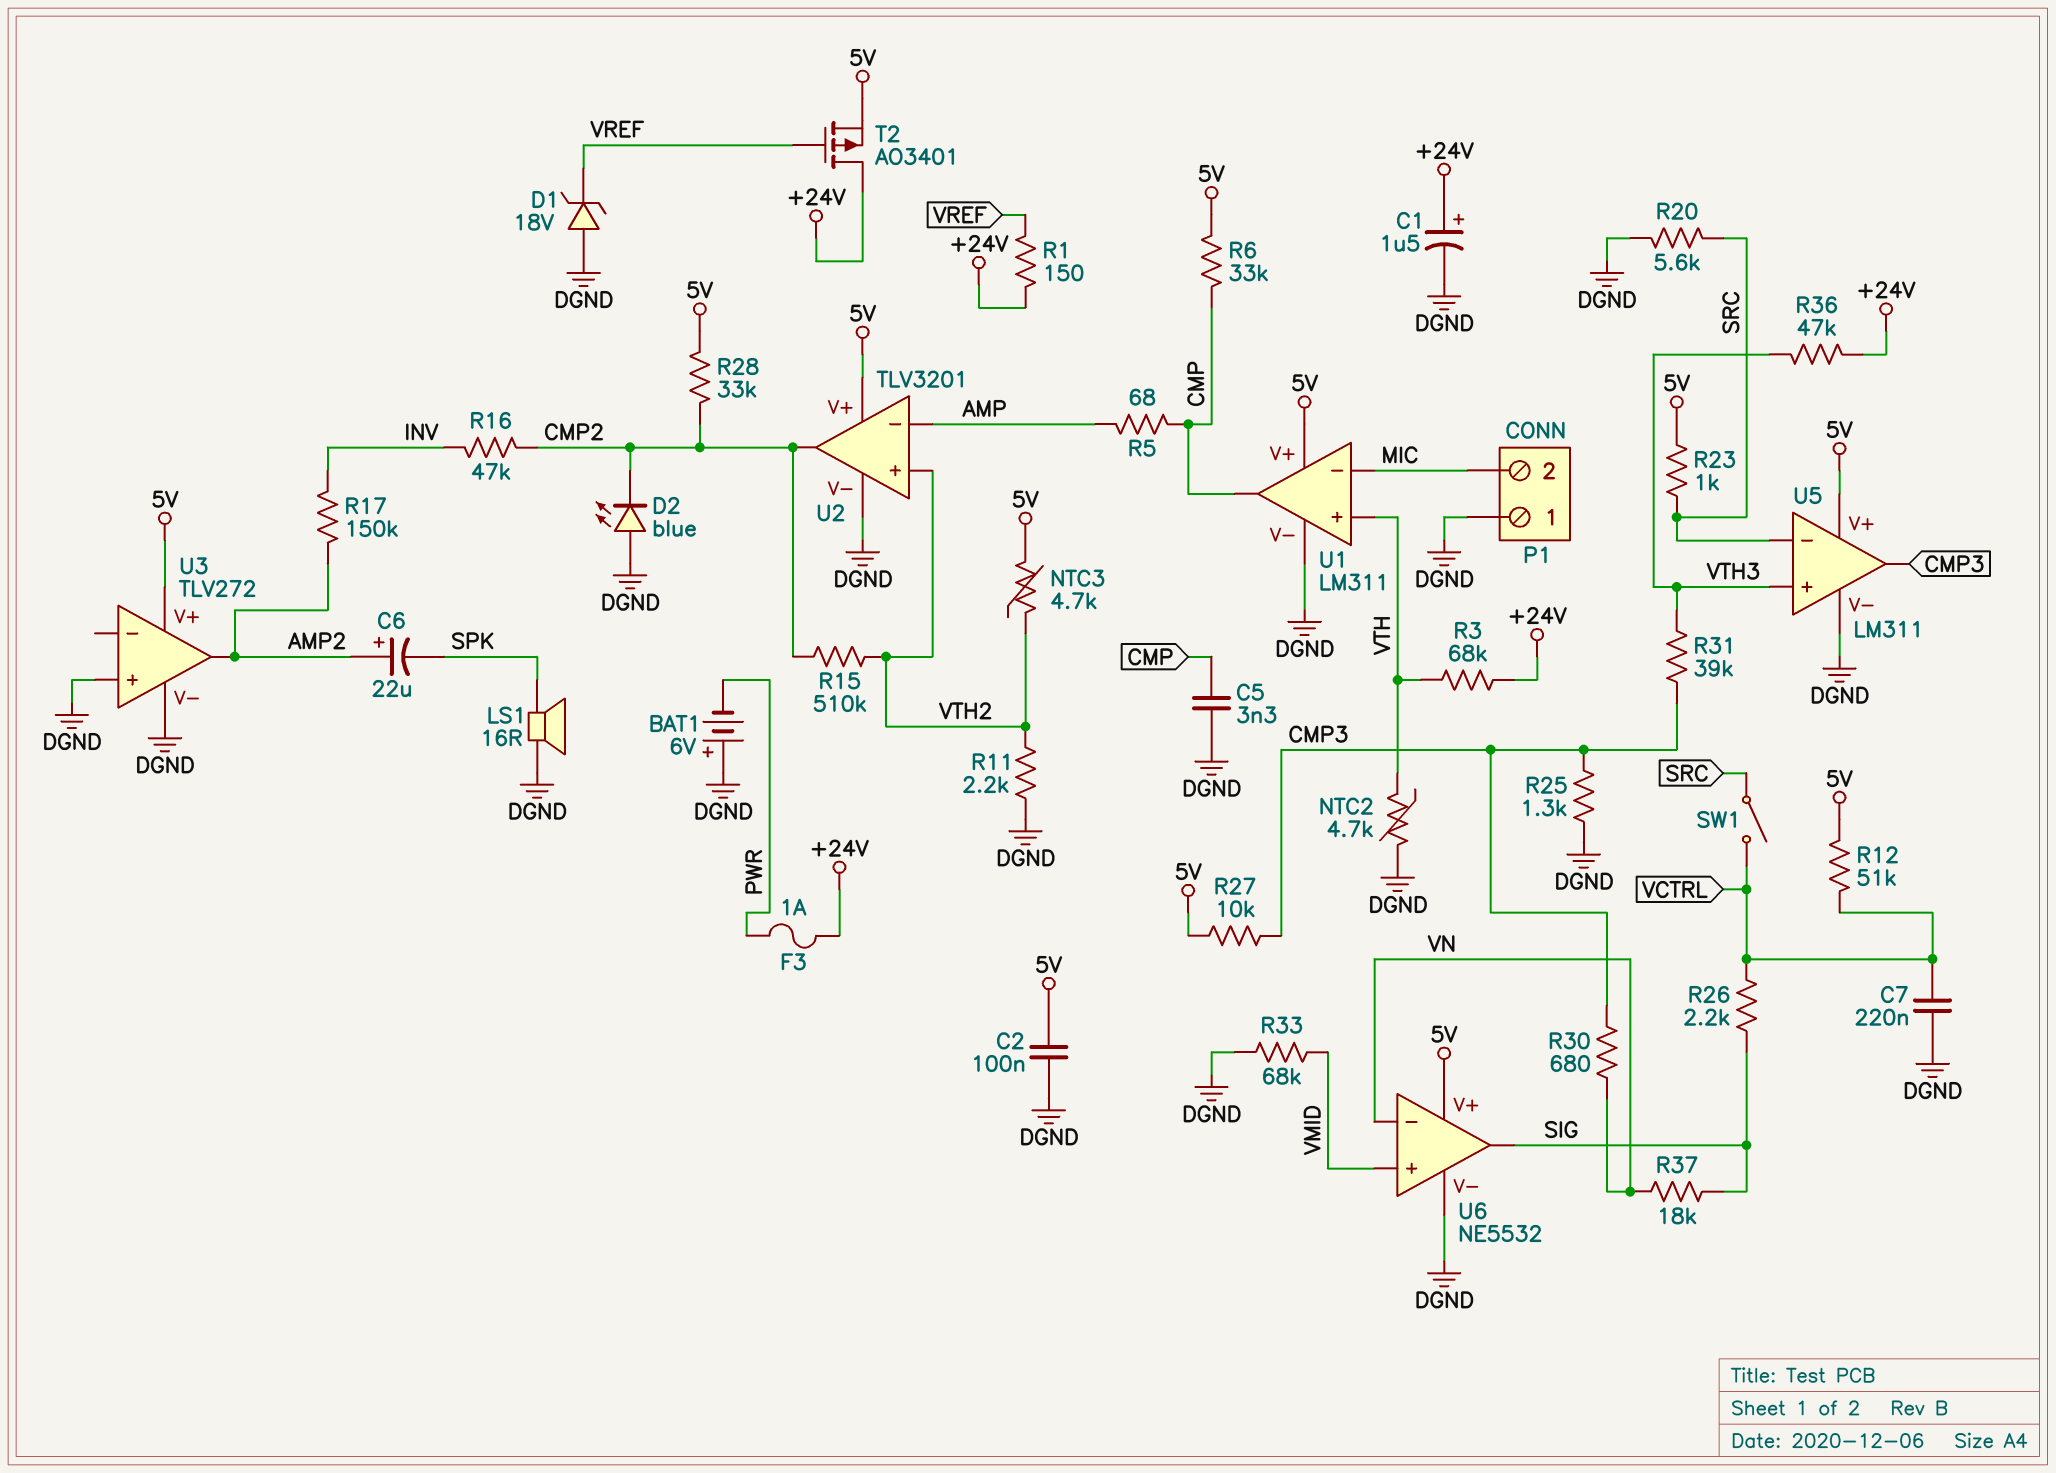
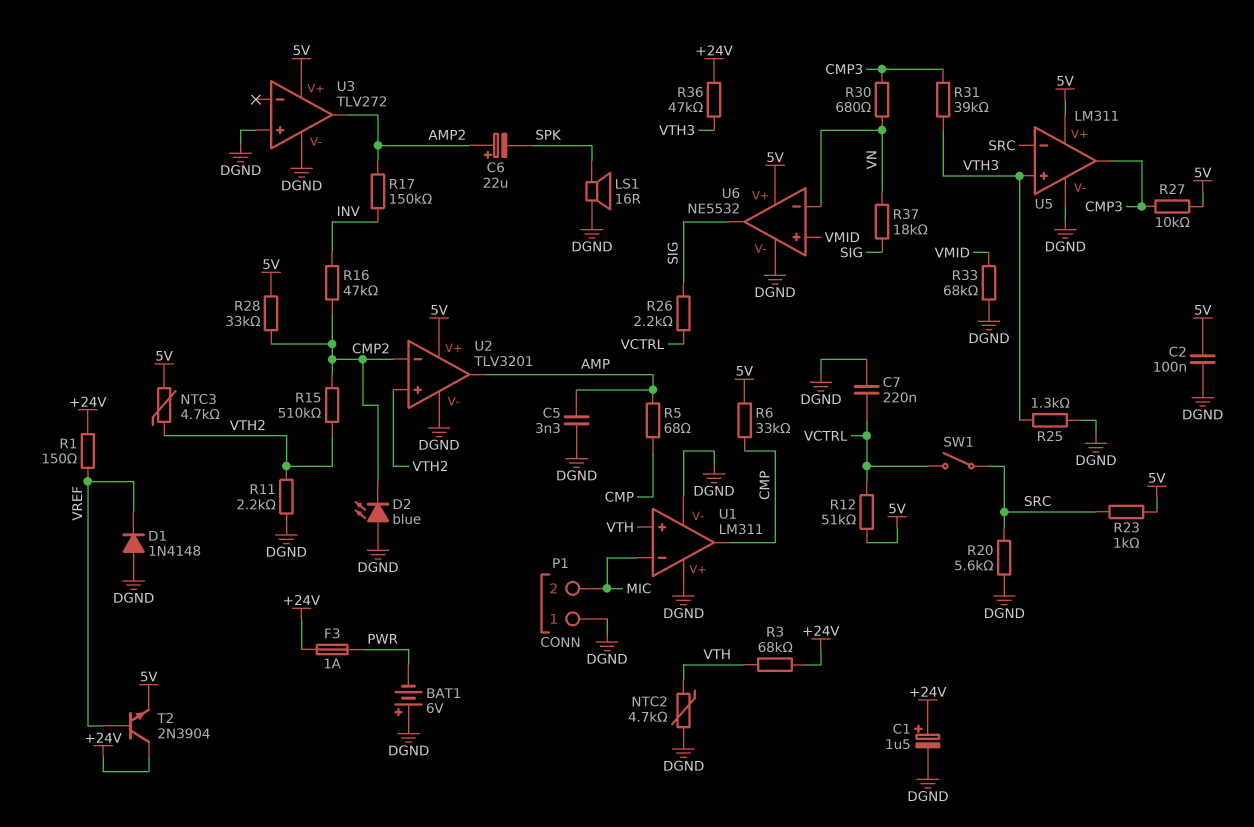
C5: 3.3nF (CMP, DGND) -> 3.3nF (AMP, DGND)
D1: zener 18V (A DGND, K VREF) -> diode 1N4148 (A DGND, K VREF)
R25: 1.3k (CMP3, DGND) -> 1.3k (DGND, VTH3)
T2: PMOS AO3401 (G VREF, D +24V, S 5V) -> NPN 2N3904 (B VREF, C +24V, E 5V)
U1 pin V+: 5V -> DGND
U2 pin in-: AMP -> CMP2
U2 pin out: CMP2 -> AMP

